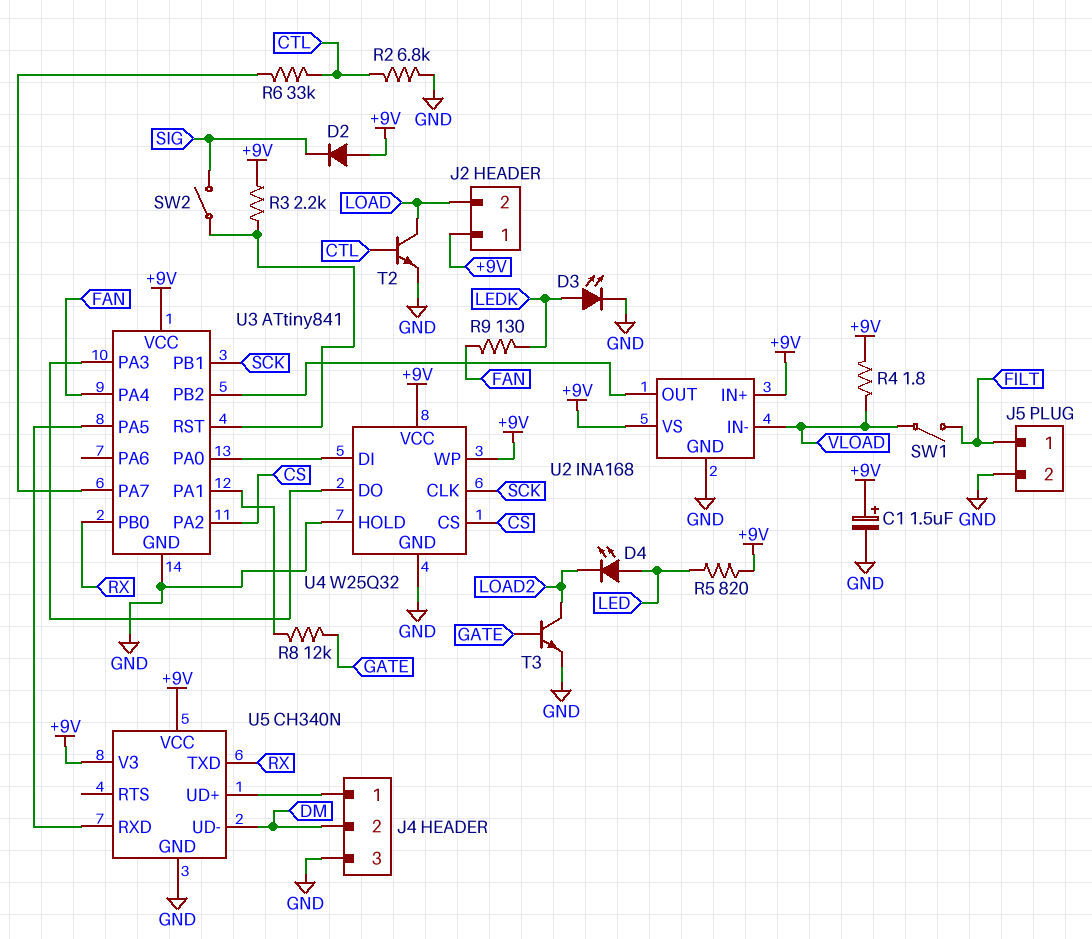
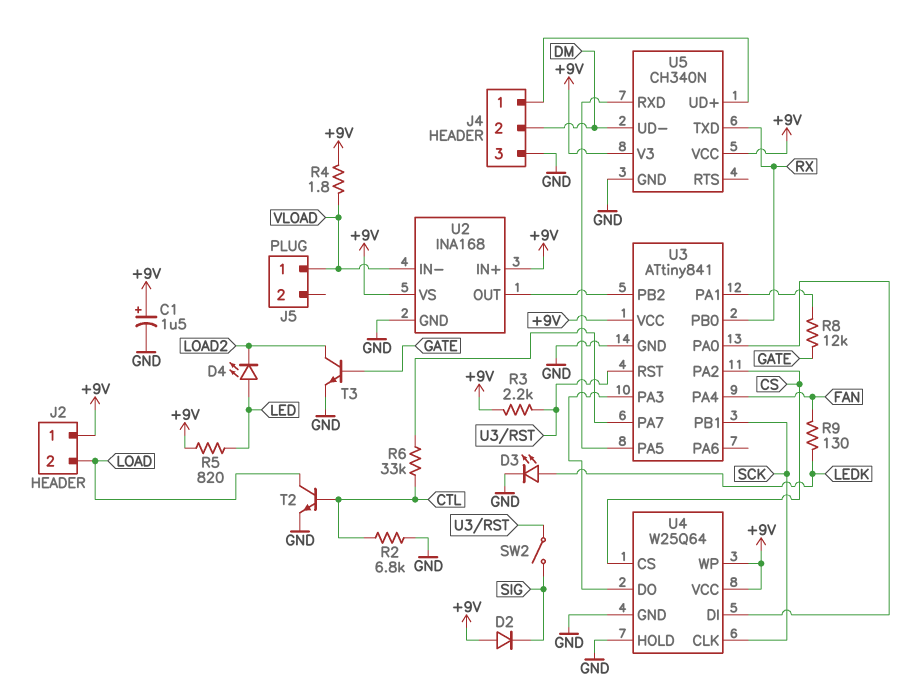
J5 pin 1: FILT -> VLOAD
J5 pin 2: GND -> none
SW1: switch (FILT, VLOAD) -> none
U4: W25Q32 -> W25Q64

